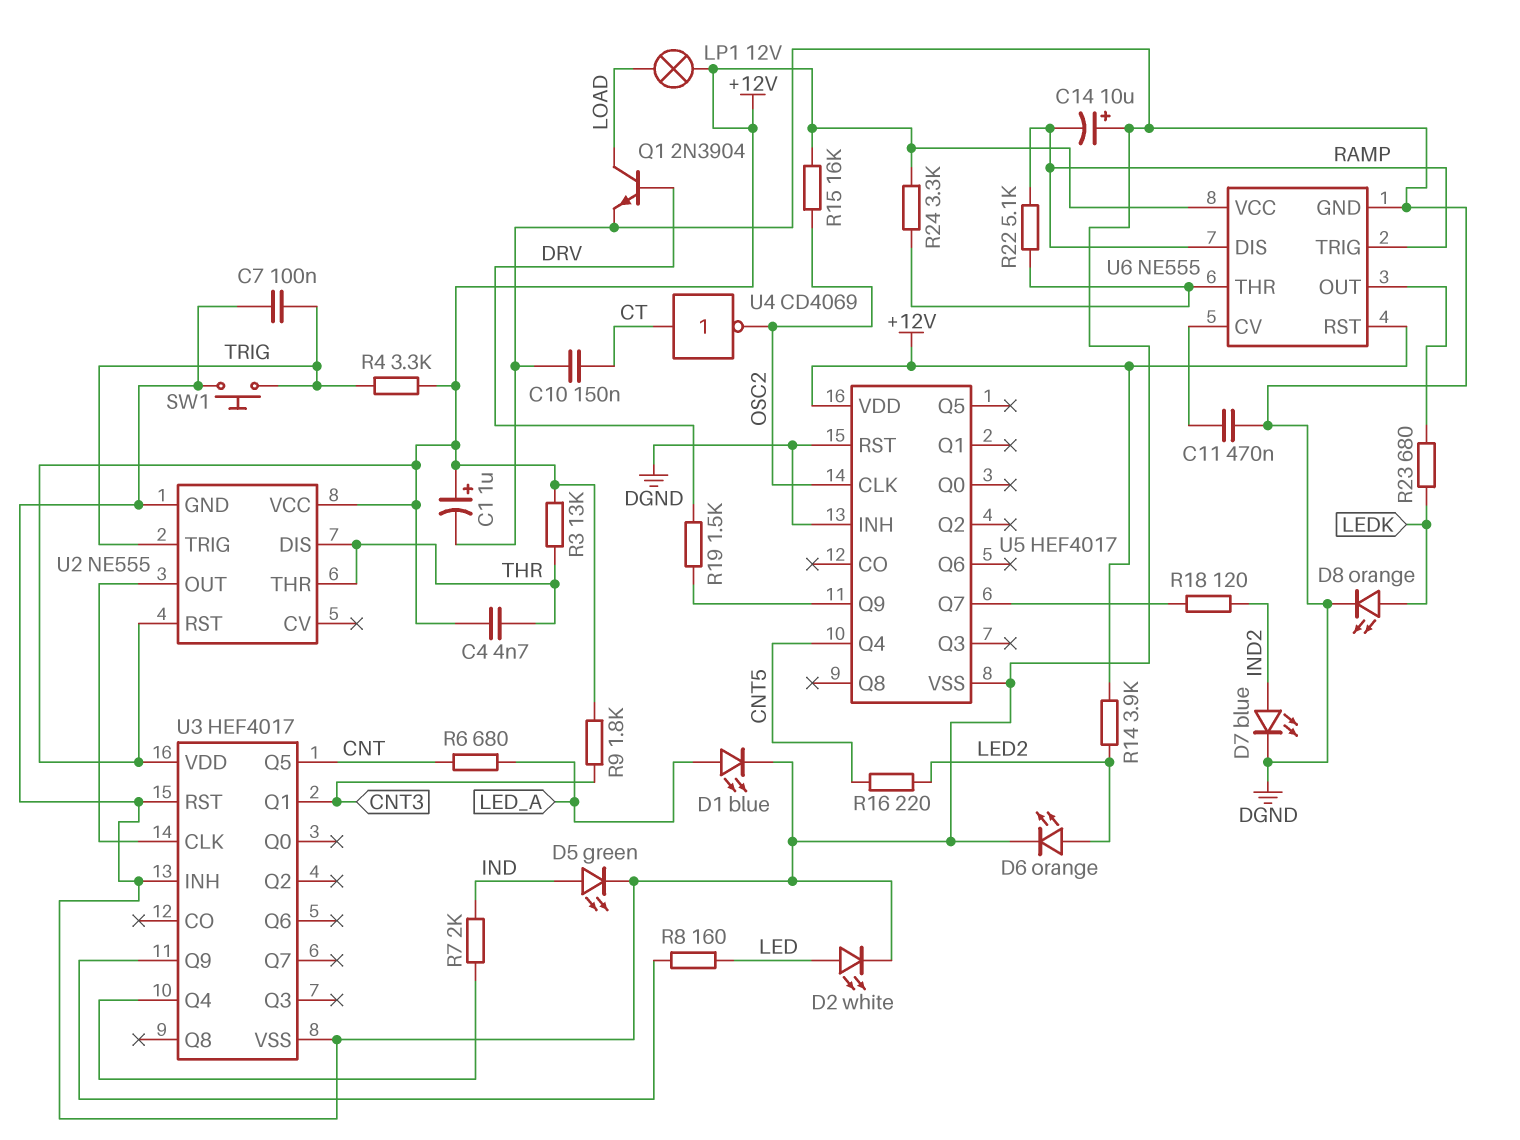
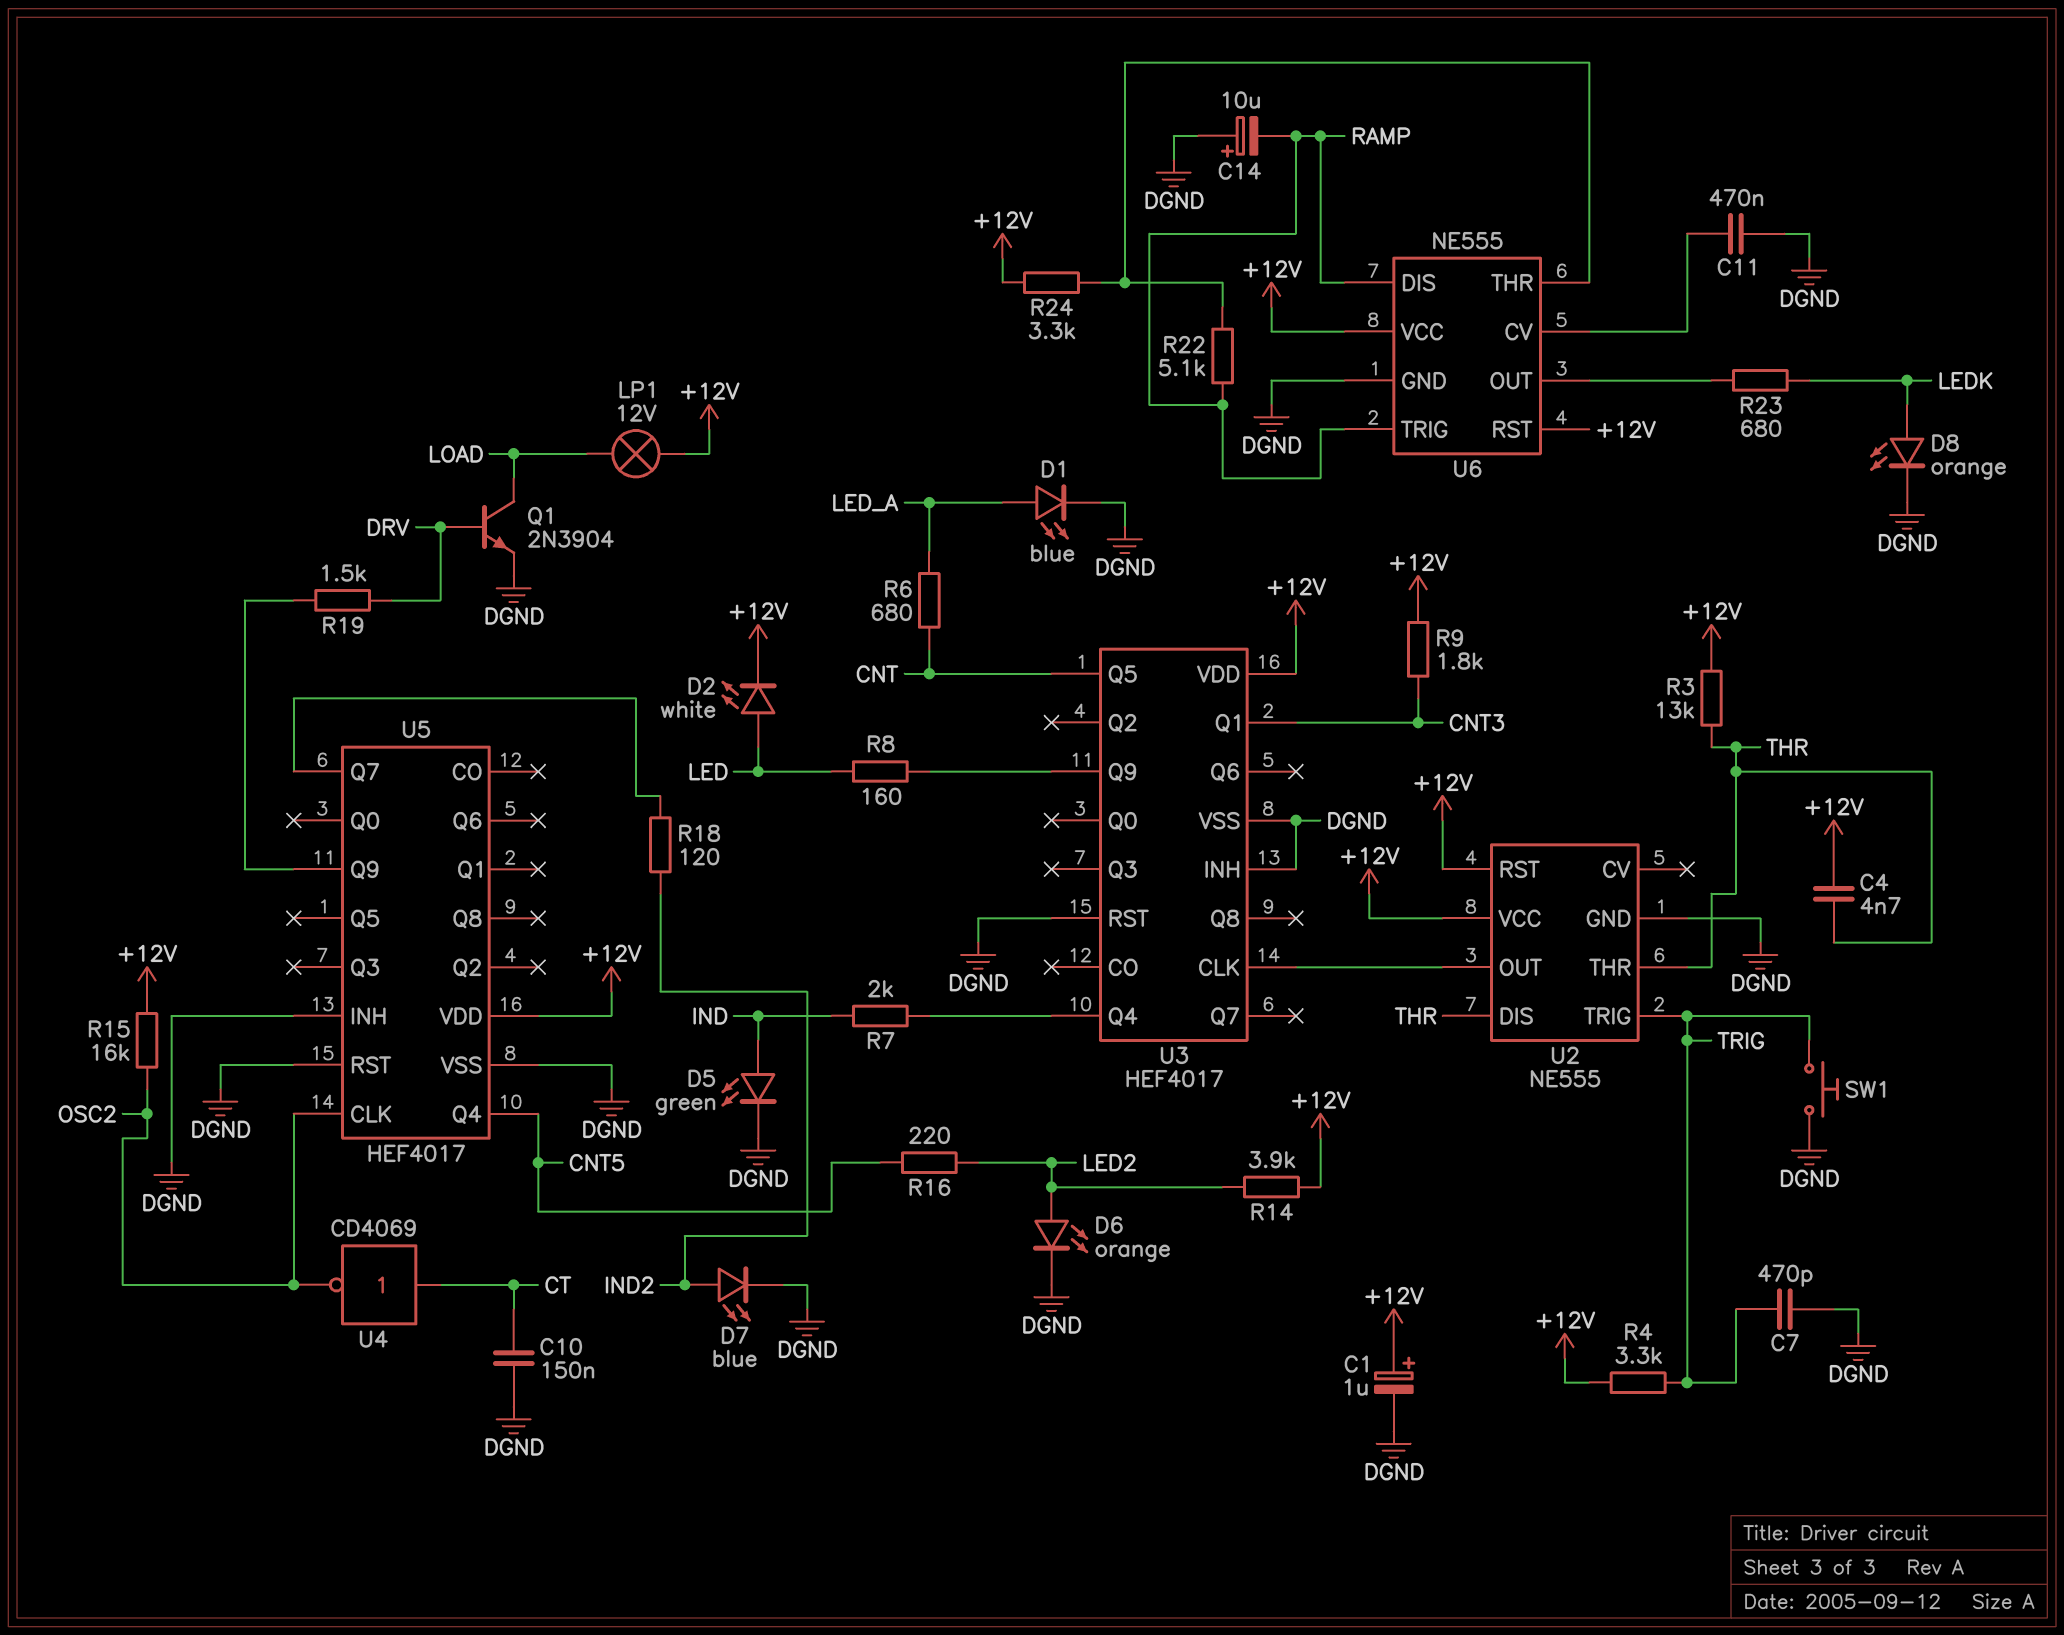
C7: 100nF (DGND, TRIG) -> 470pF (DGND, TRIG)
D2: LED white (A LED, K DGND) -> LED white (A LED, K +12V)

